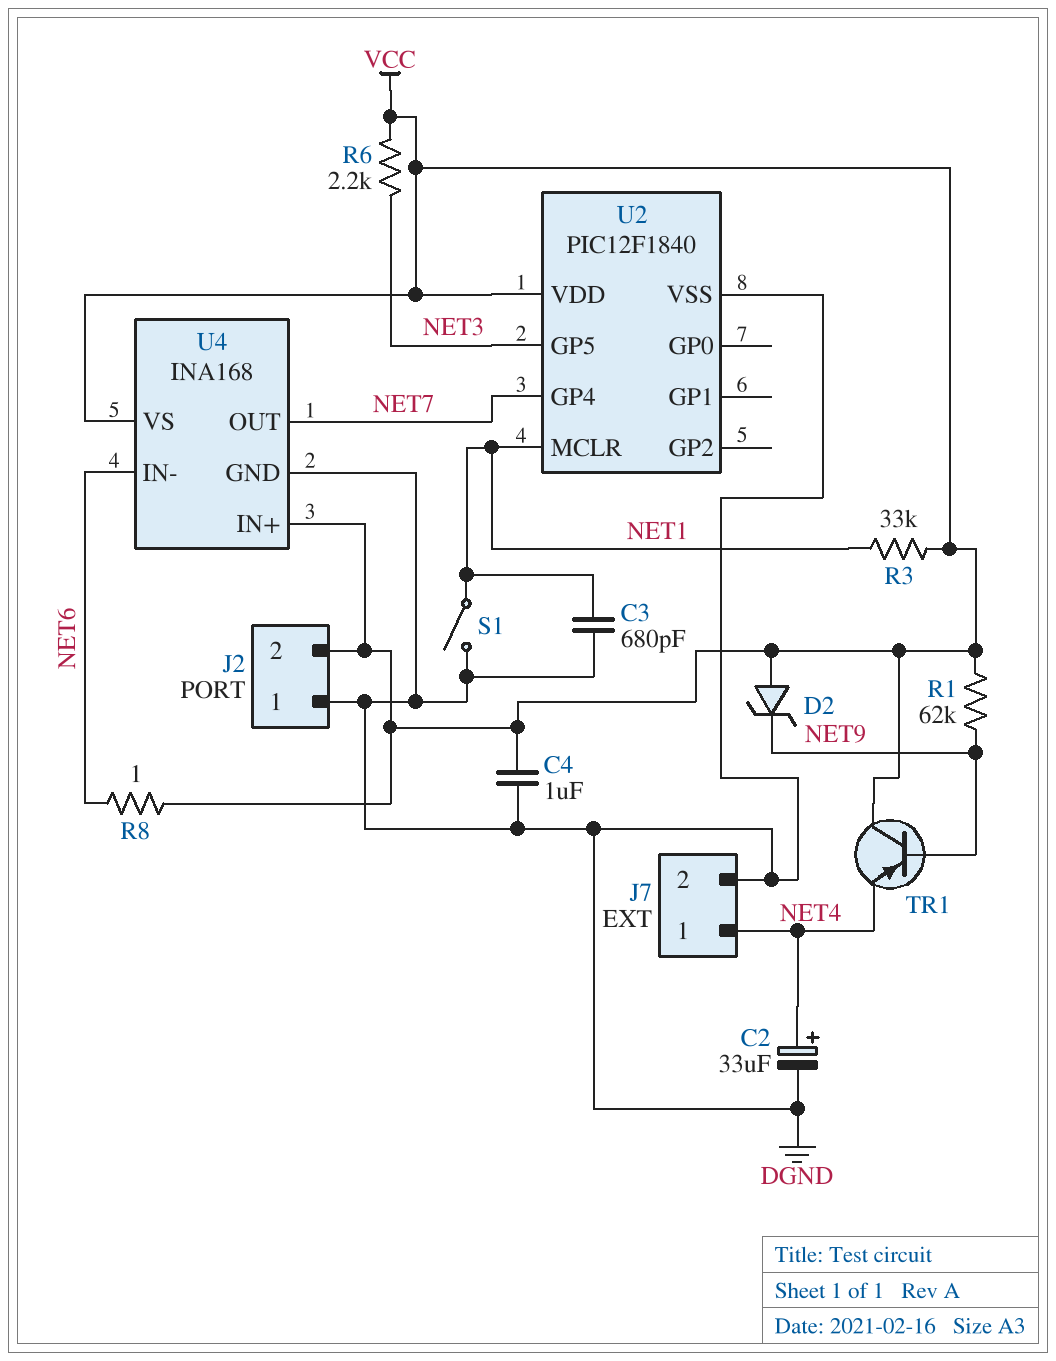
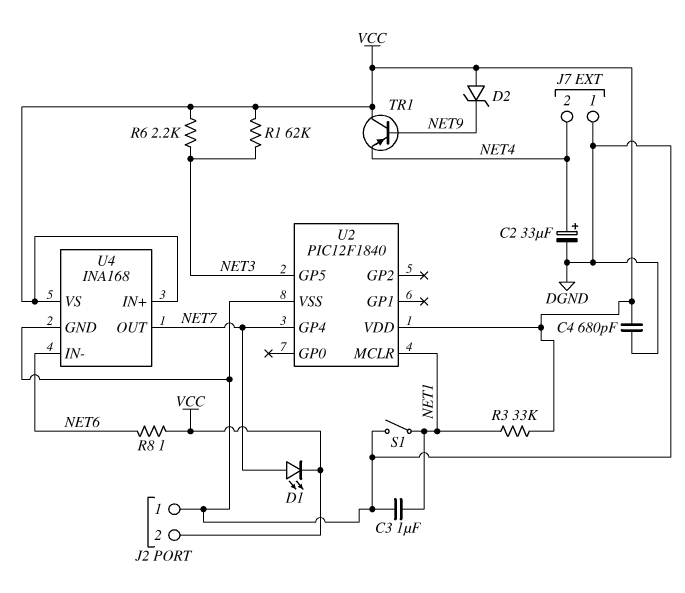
C3: 680pF (DGND, NET1) -> 1uF (DGND, NET1)
C4: 1uF (DGND, VCC) -> 680pF (DGND, VCC)
D1: none -> LED (A NET7, K VCC)
J7 pin 1: NET4 -> DGND
J7 pin 2: DGND -> NET4
R1: 62k (NET9, VCC) -> 62k (NET3, VCC)

